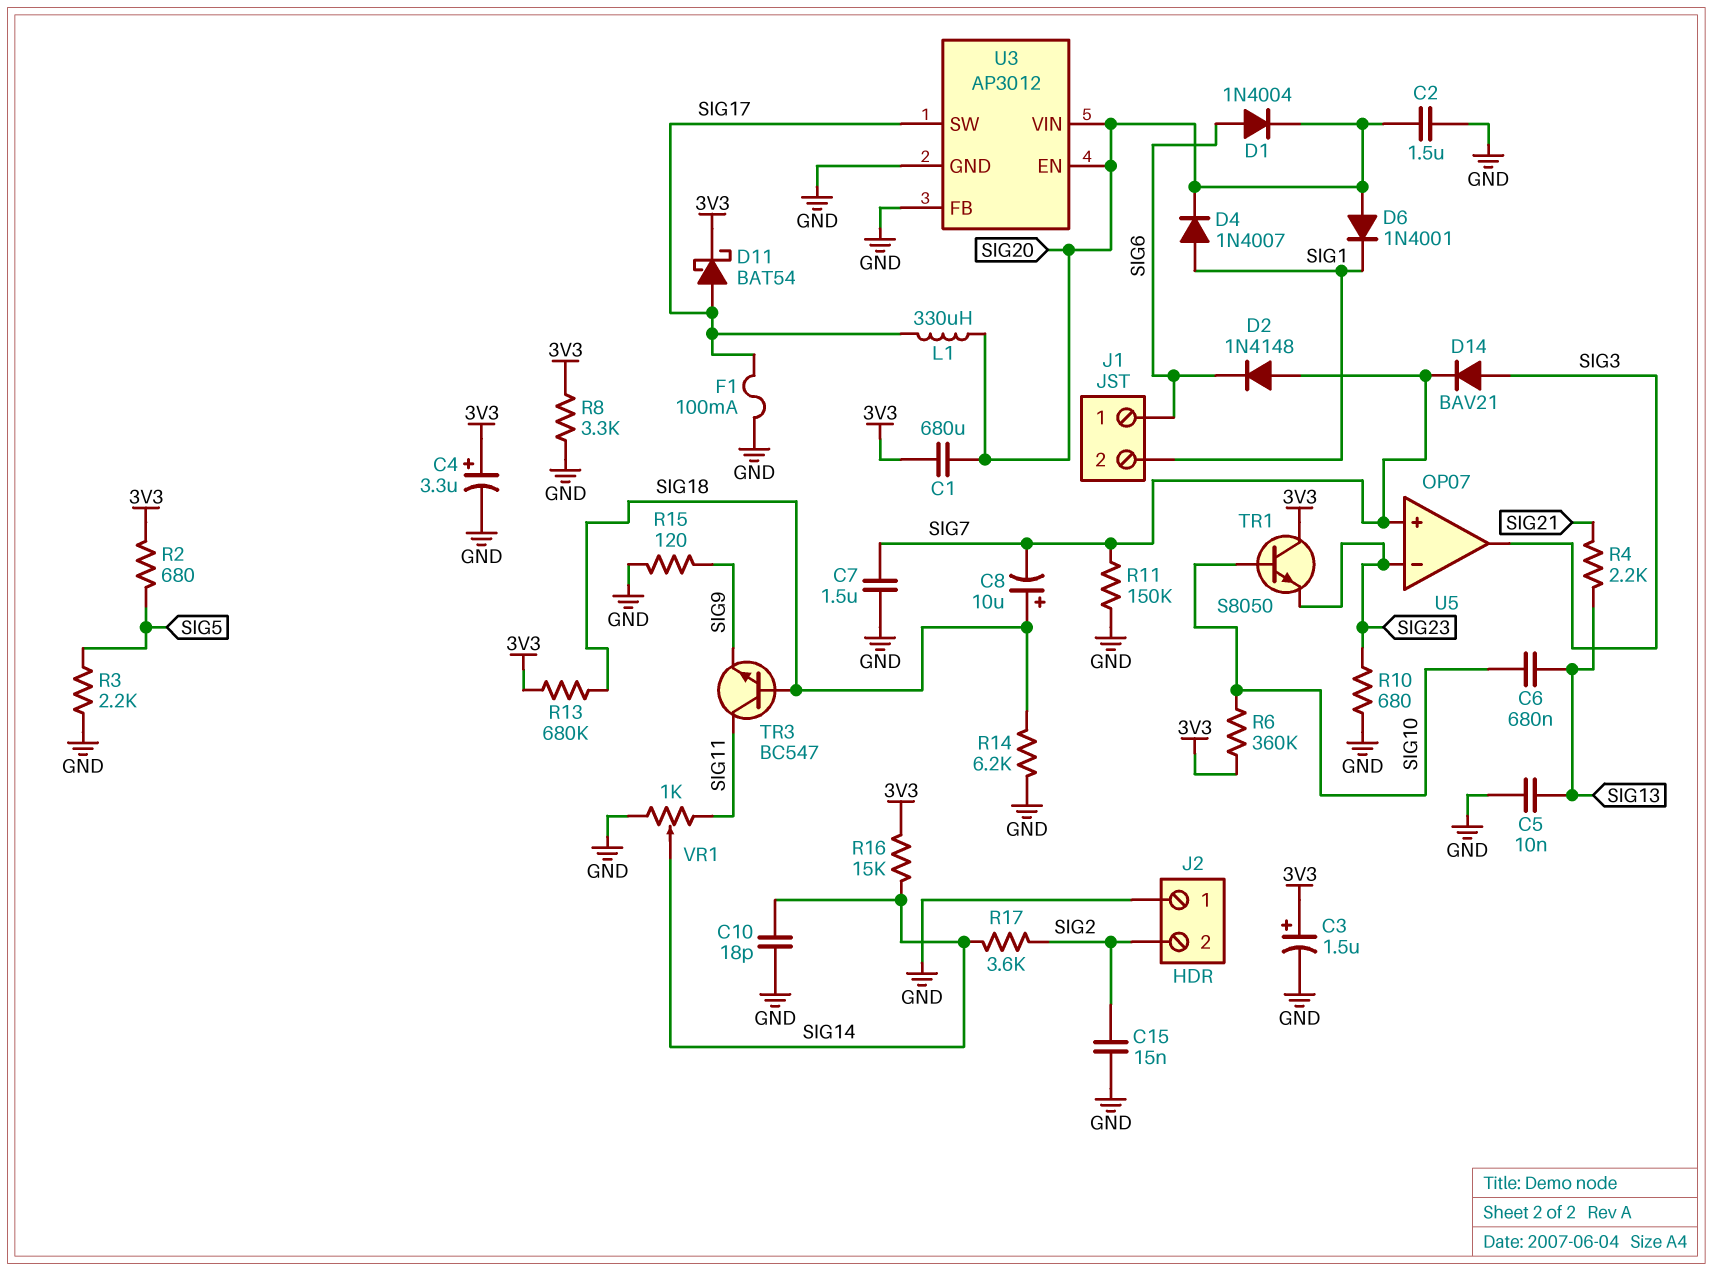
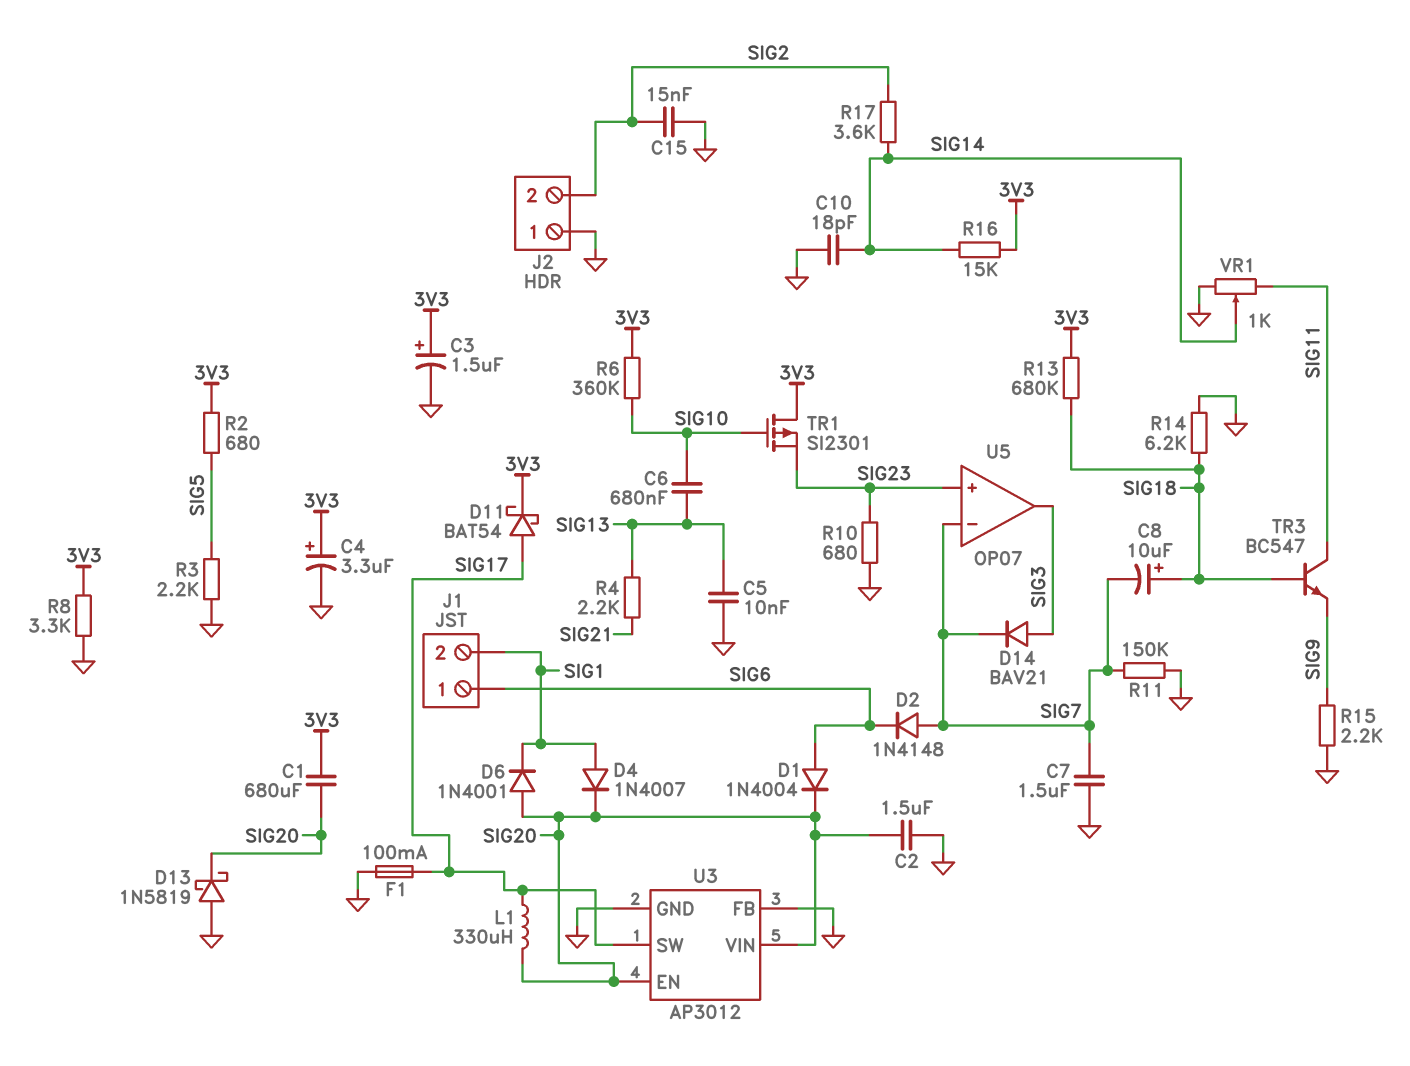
D13: none -> schottky 1N5819 (A GND, K SIG20)
R15: 120 (GND, SIG9) -> 2.2k (GND, SIG9)
TR1: NPN S8050 (B SIG10, C 3V3, E SIG23) -> PMOS SI2301 (G SIG10, D 3V3, S SIG23)
U5 pin in+: SIG7 -> SIG23
U5 pin in-: SIG23 -> SIG7

